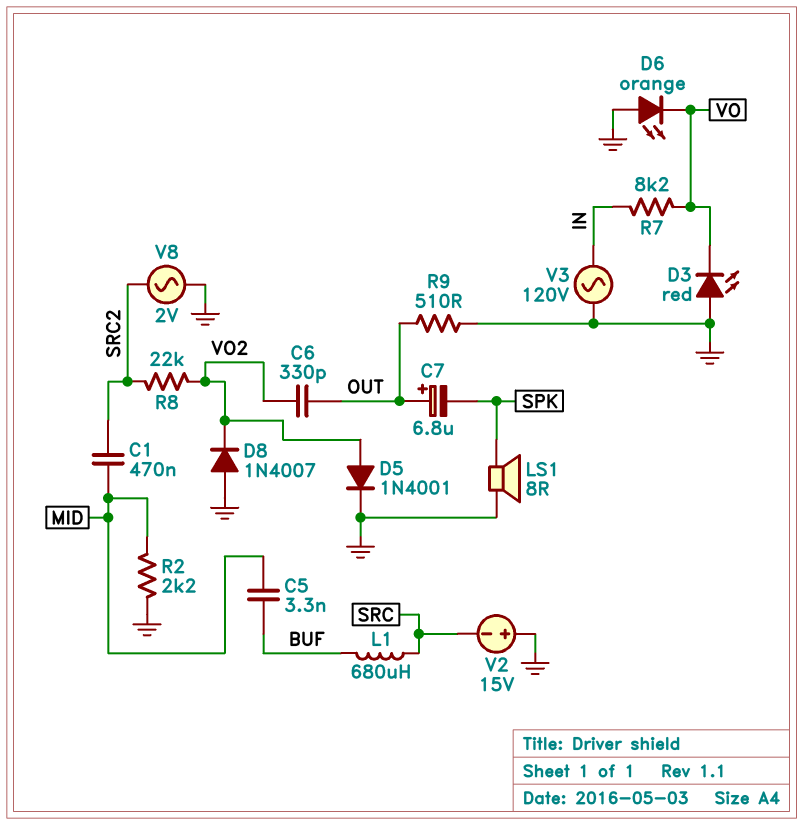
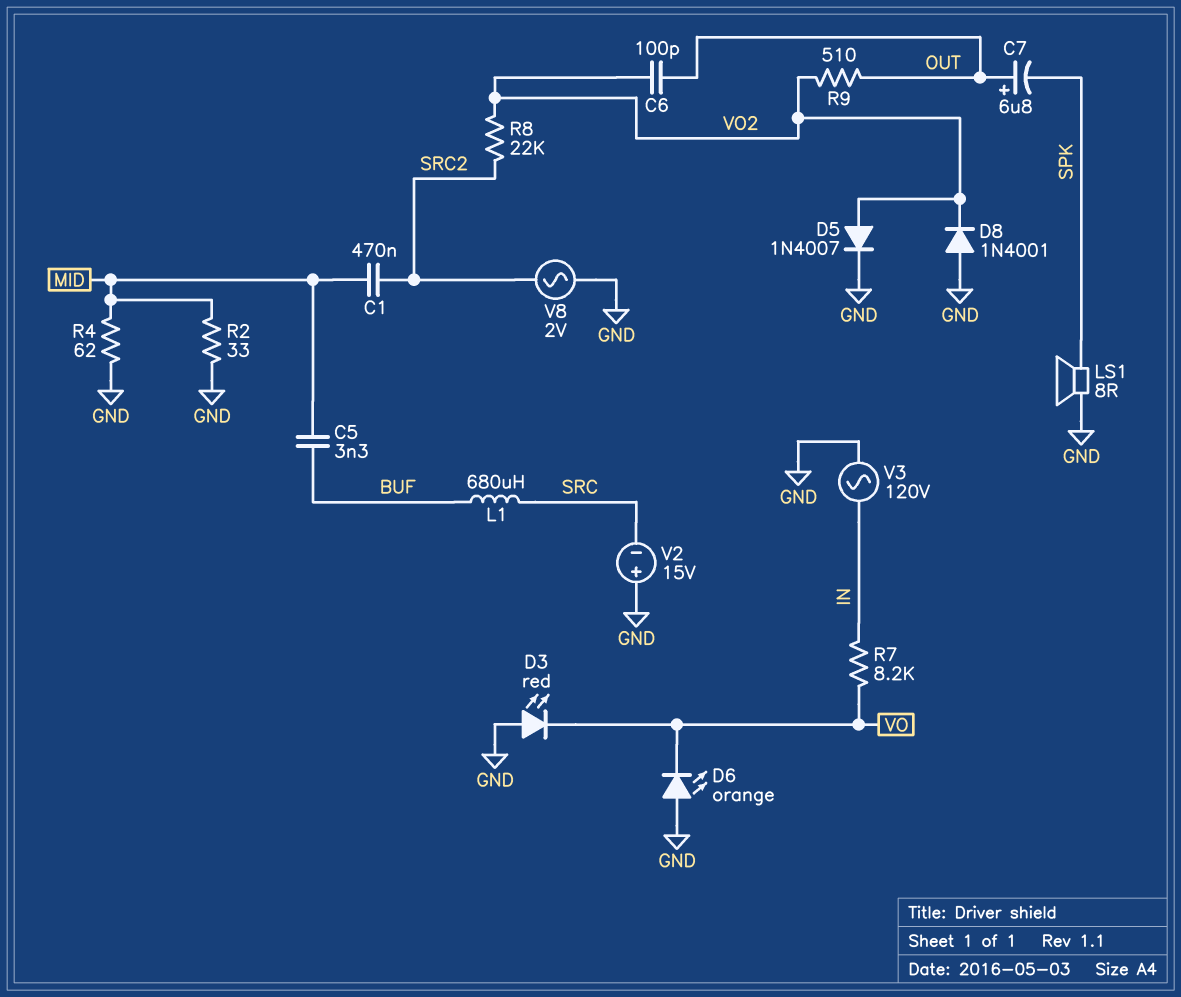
C6: 330pF (OUT, VO2) -> 100pF (OUT, VO2)
D5: diode 1N4001 (A VO2, K GND) -> diode 1N4007 (A VO2, K GND)
D8: diode 1N4007 (A GND, K VO2) -> diode 1N4001 (A GND, K VO2)
R2: 2.2k (GND, MID) -> 33 (GND, MID)
R4: none -> 62 (GND, MID)
R9: 510 (GND, OUT) -> 510 (OUT, VO2)

